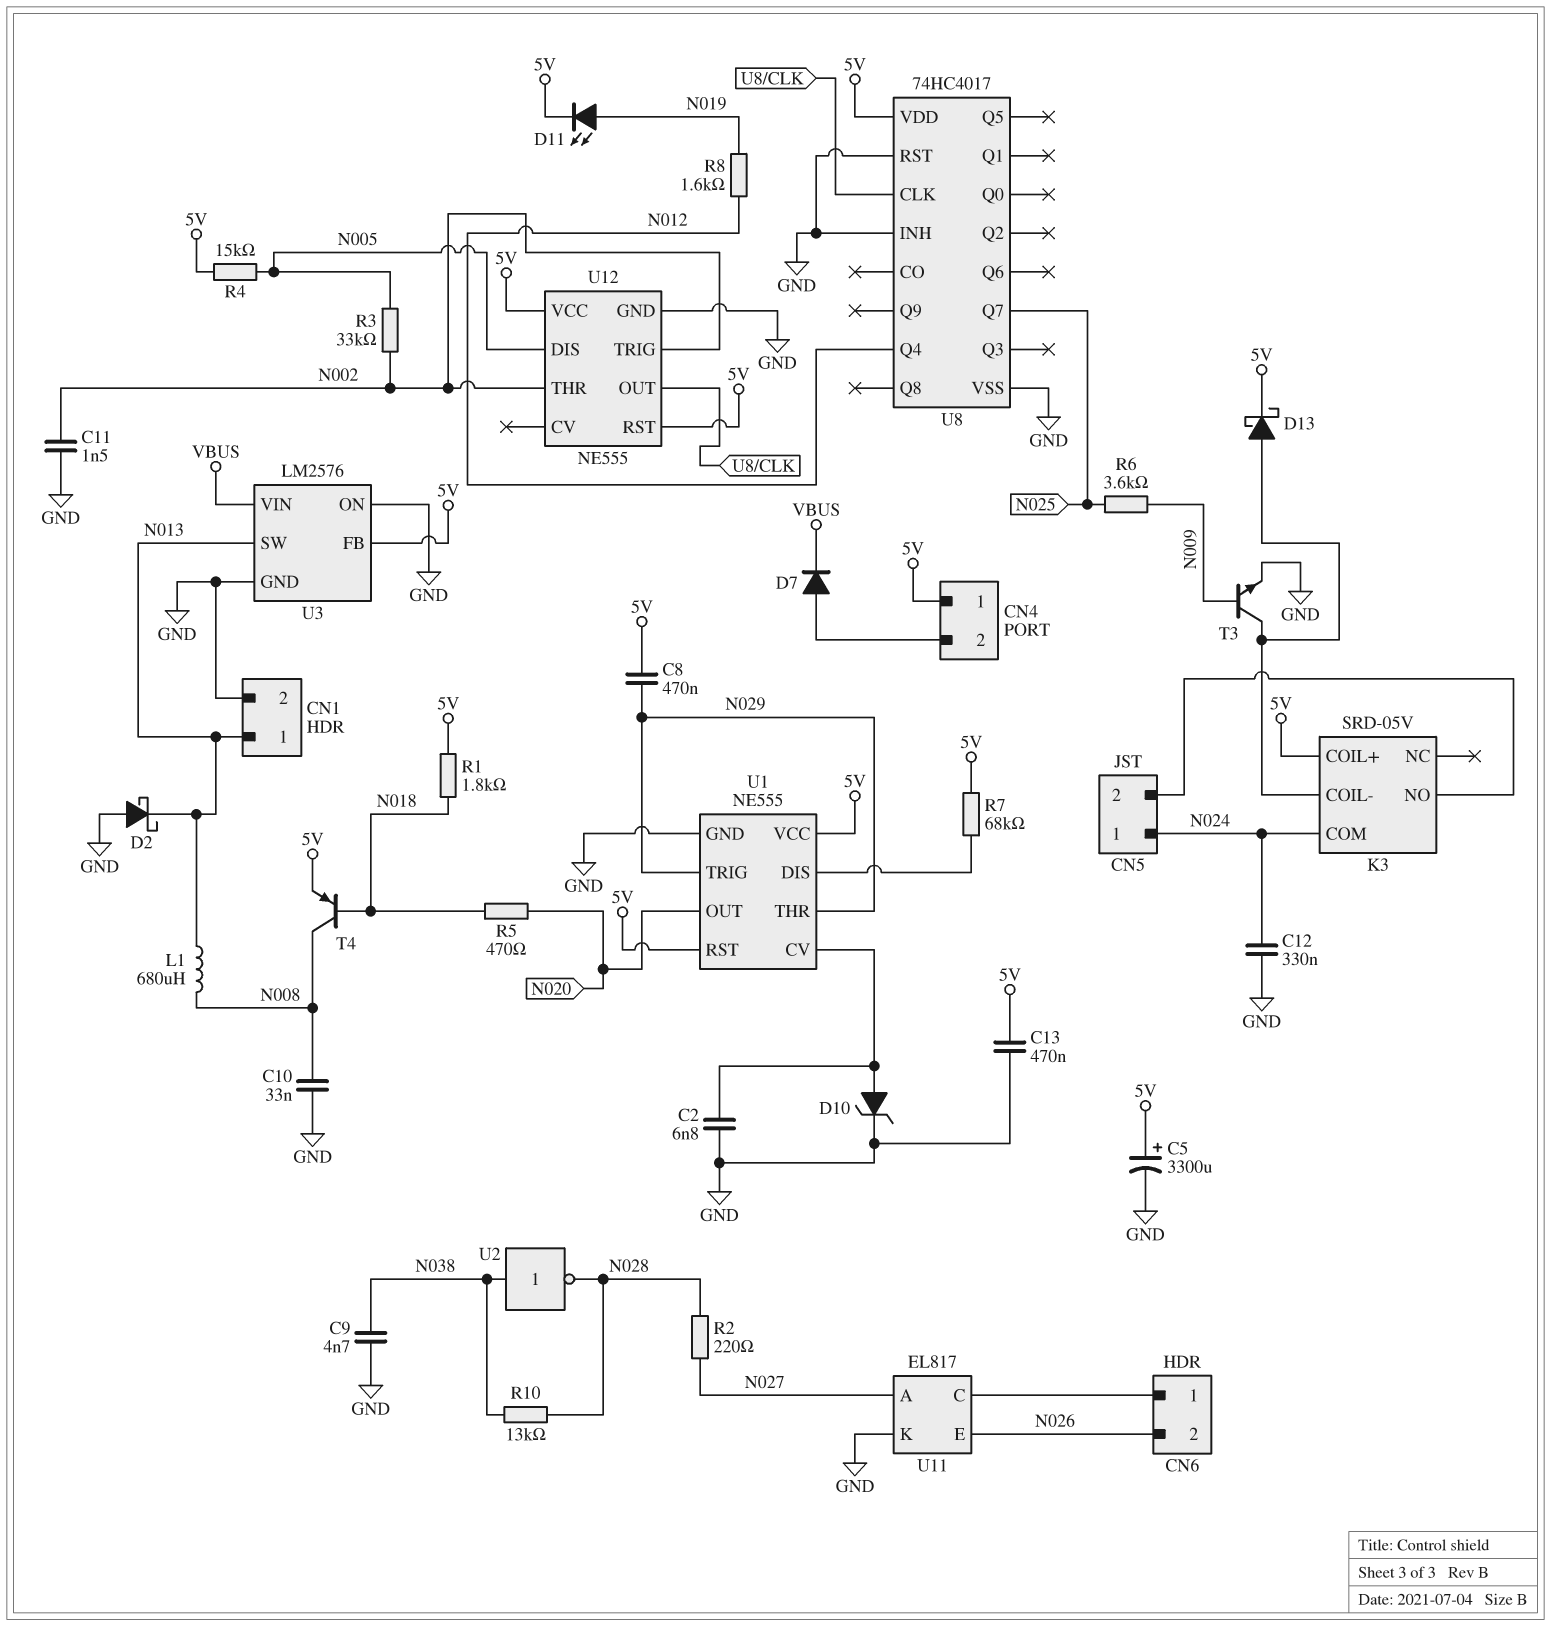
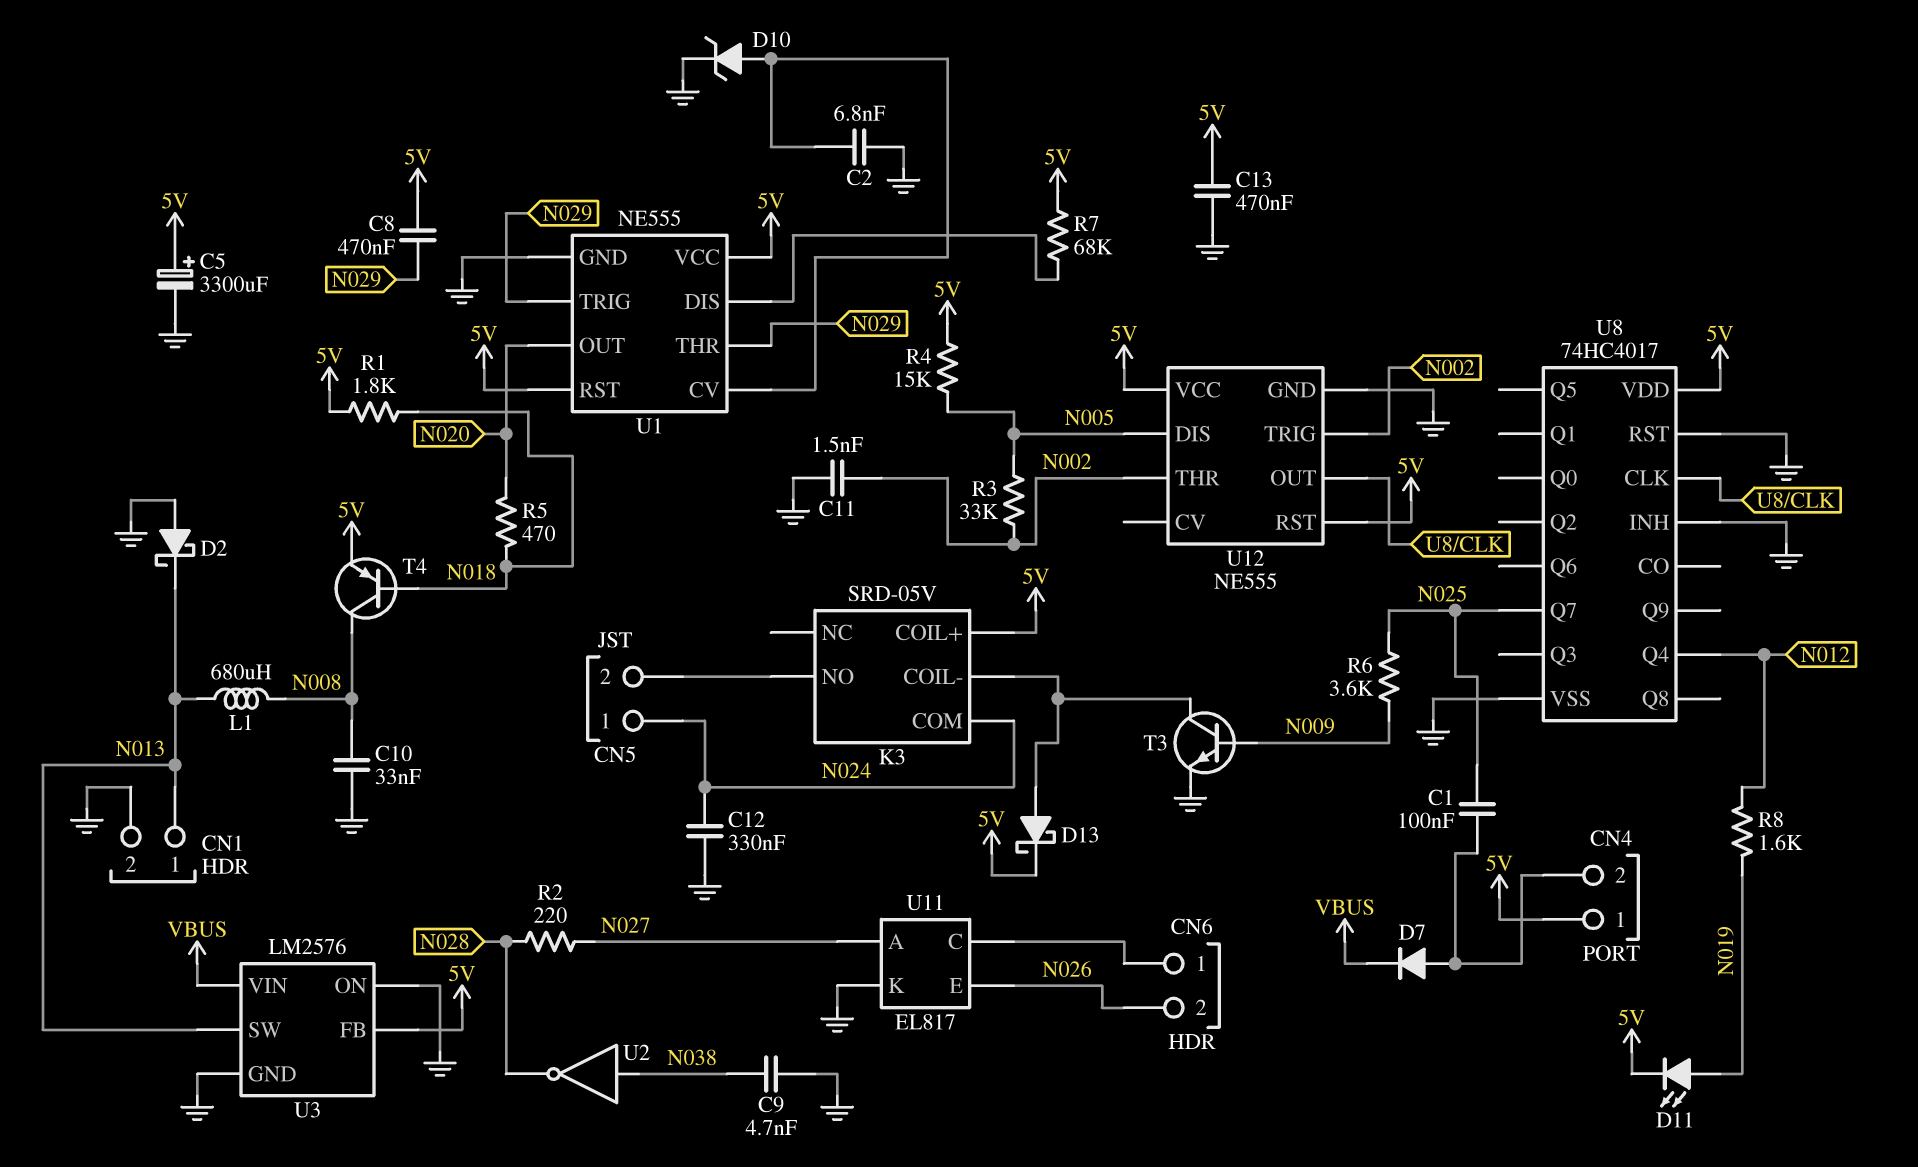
C1: none -> 100nF (CN4/2, N025)
R10: 13k (N028, N038) -> none

